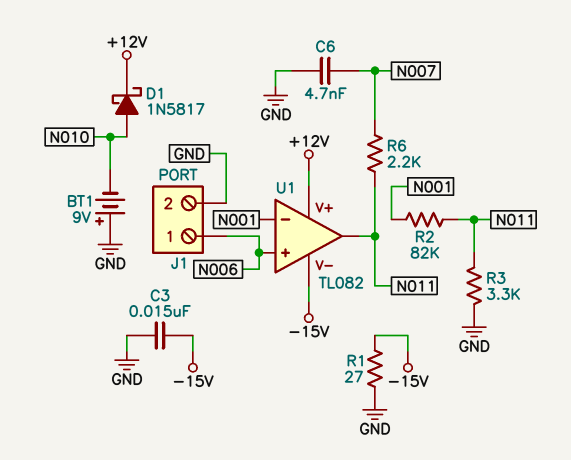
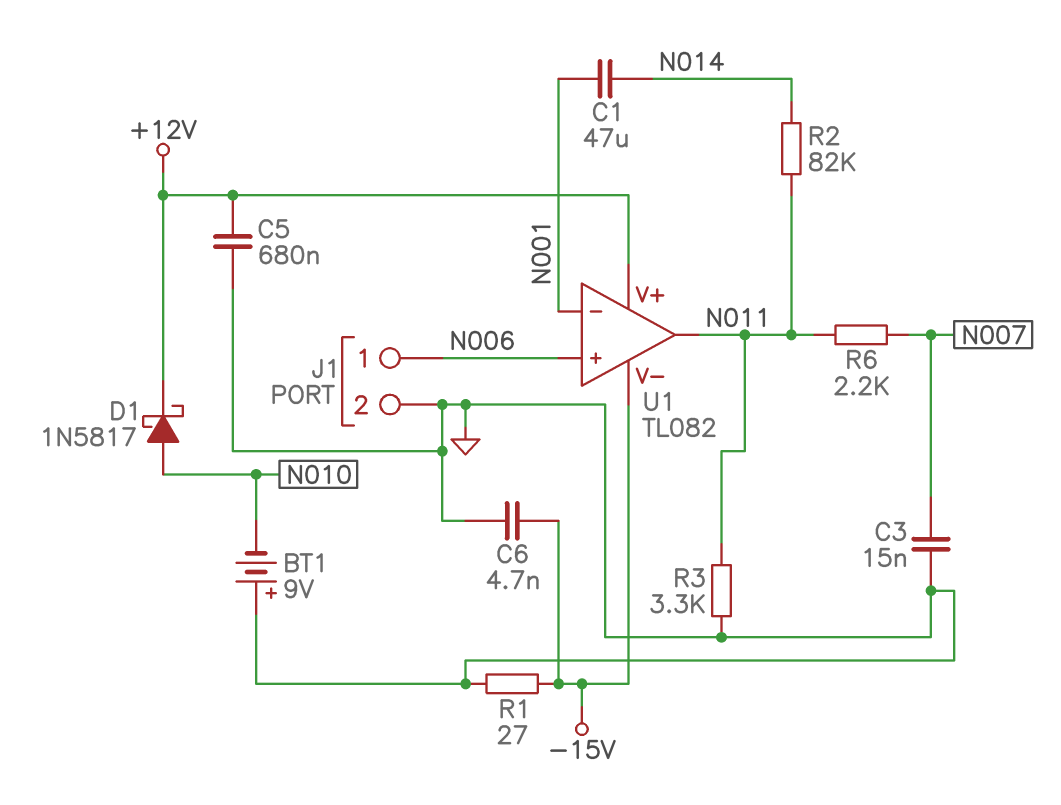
C1: none -> 47uF (N001, N014)
C3: 15nF (-15V, GND) -> 15nF (GND, N007)
C5: none -> 680nF (+12V, GND)
C6: 4.7nF (GND, N007) -> 4.7nF (-15V, GND)
R2: 82k (N001, N011) -> 82k (N011, N014)

